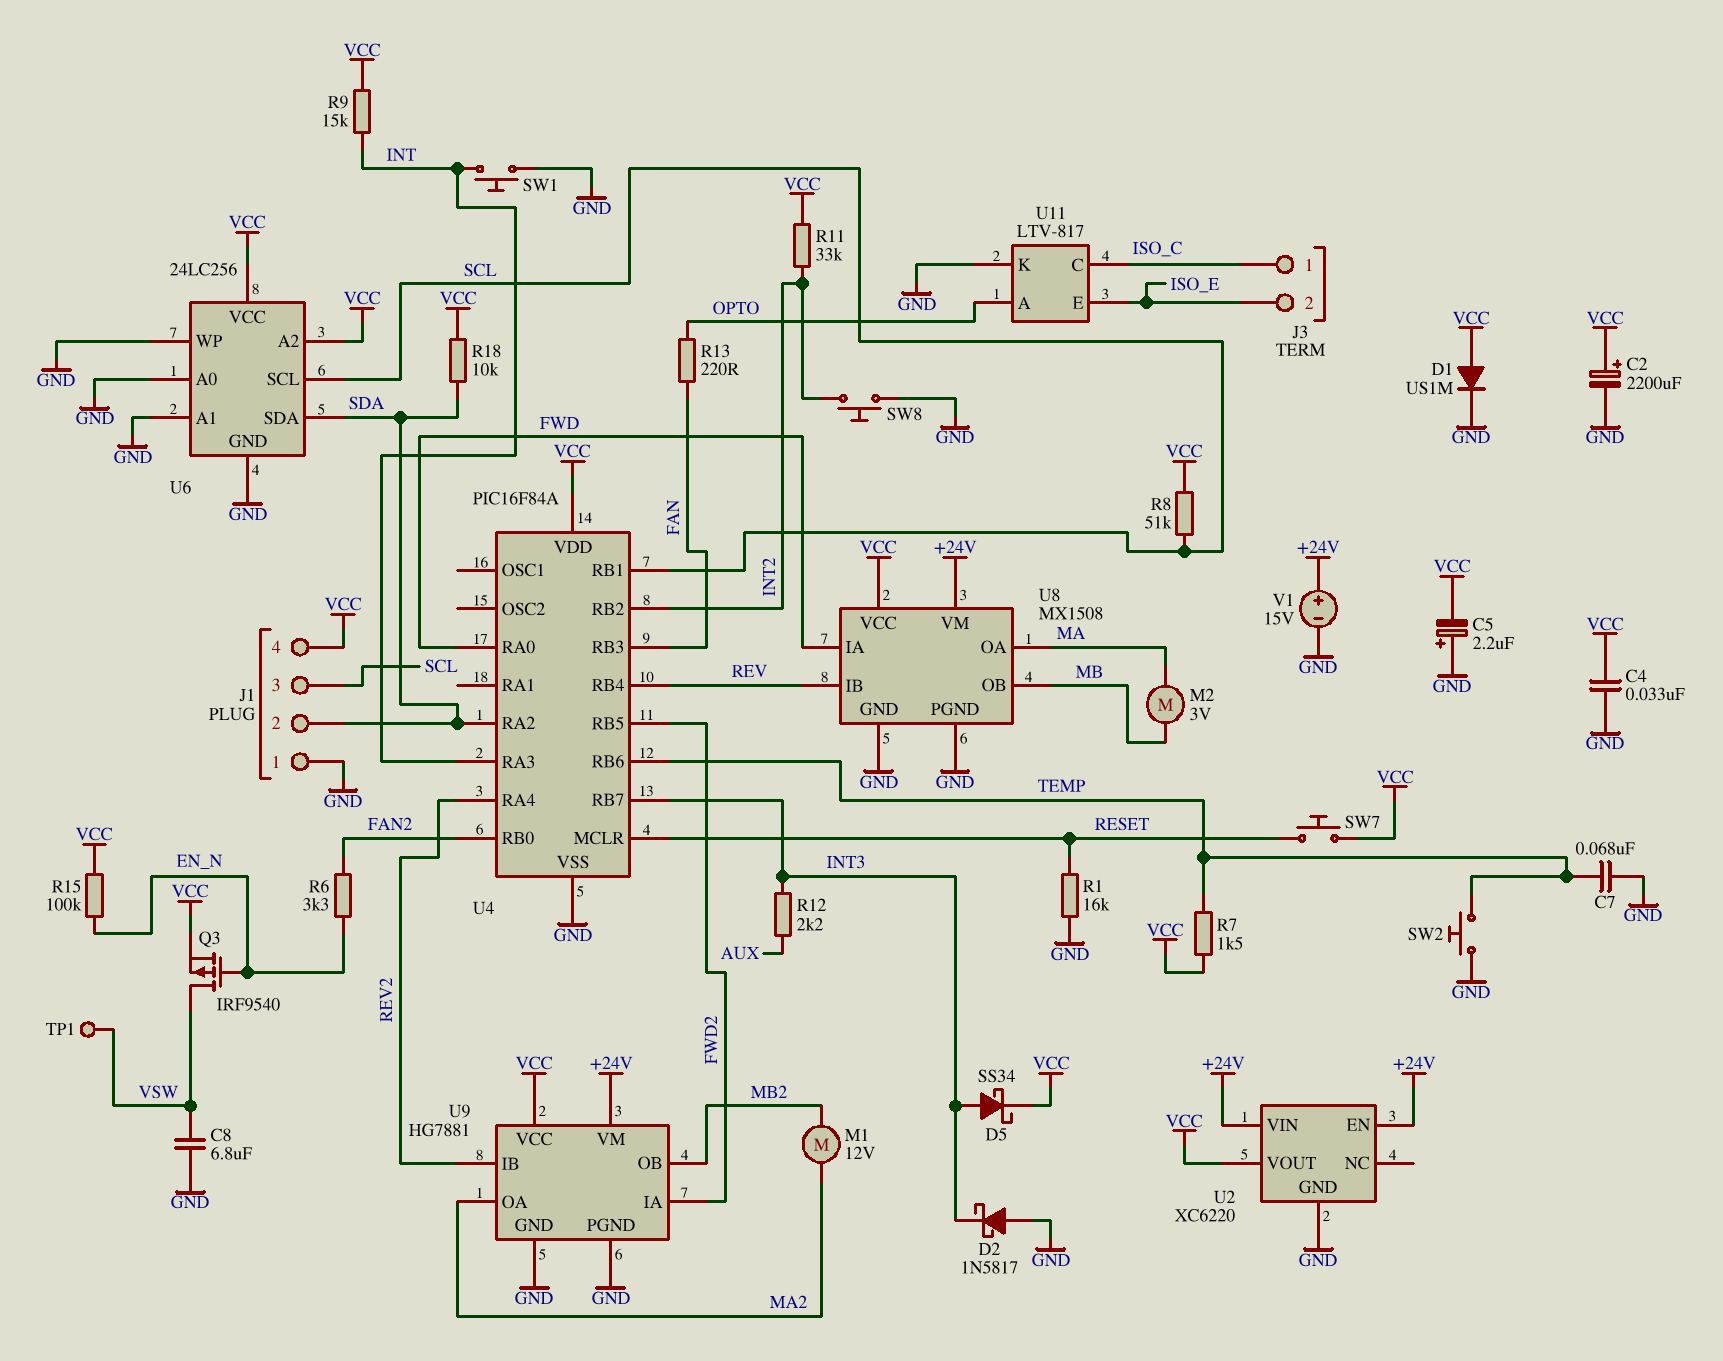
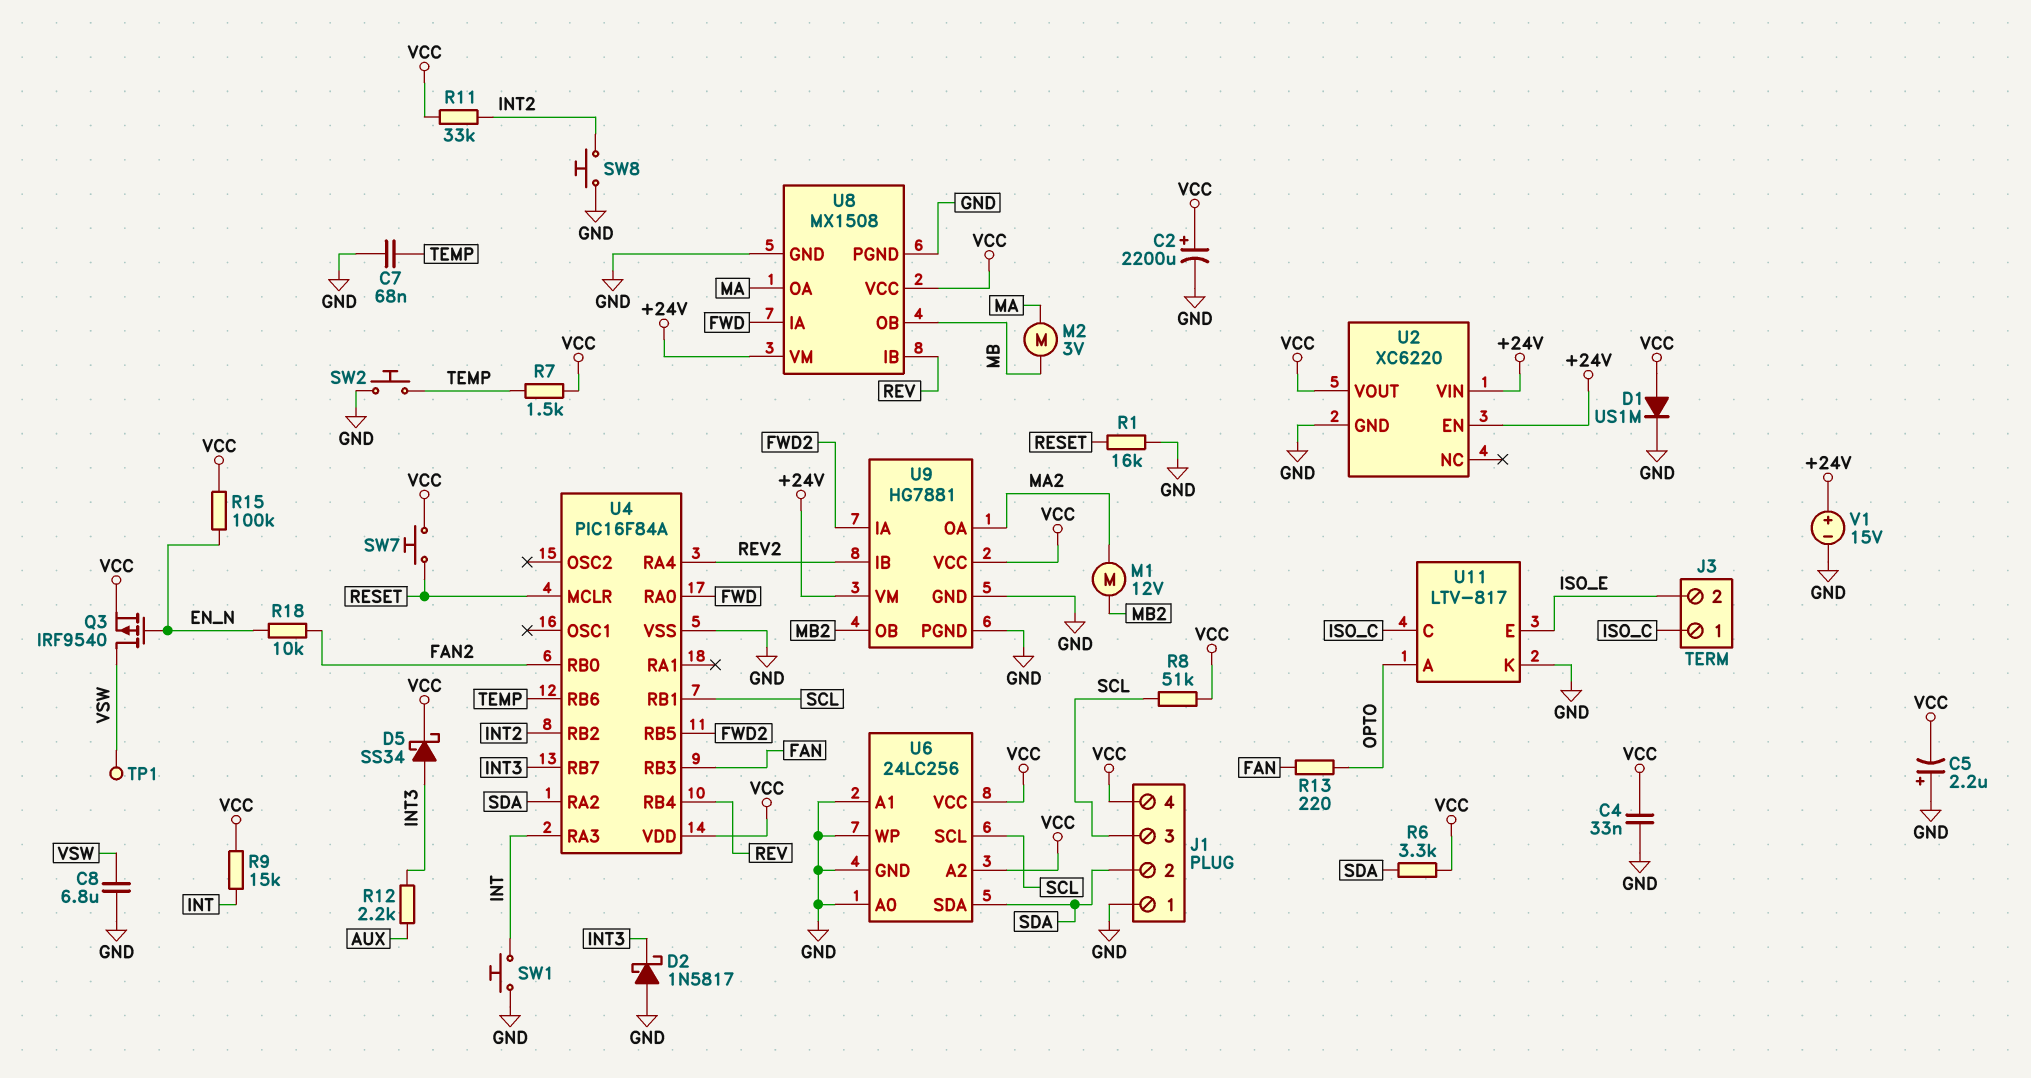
R6: 3.3k (EN_N, FAN2) -> 3.3k (SDA, VCC)
R18: 10k (SDA, VCC) -> 10k (EN_N, FAN2)

